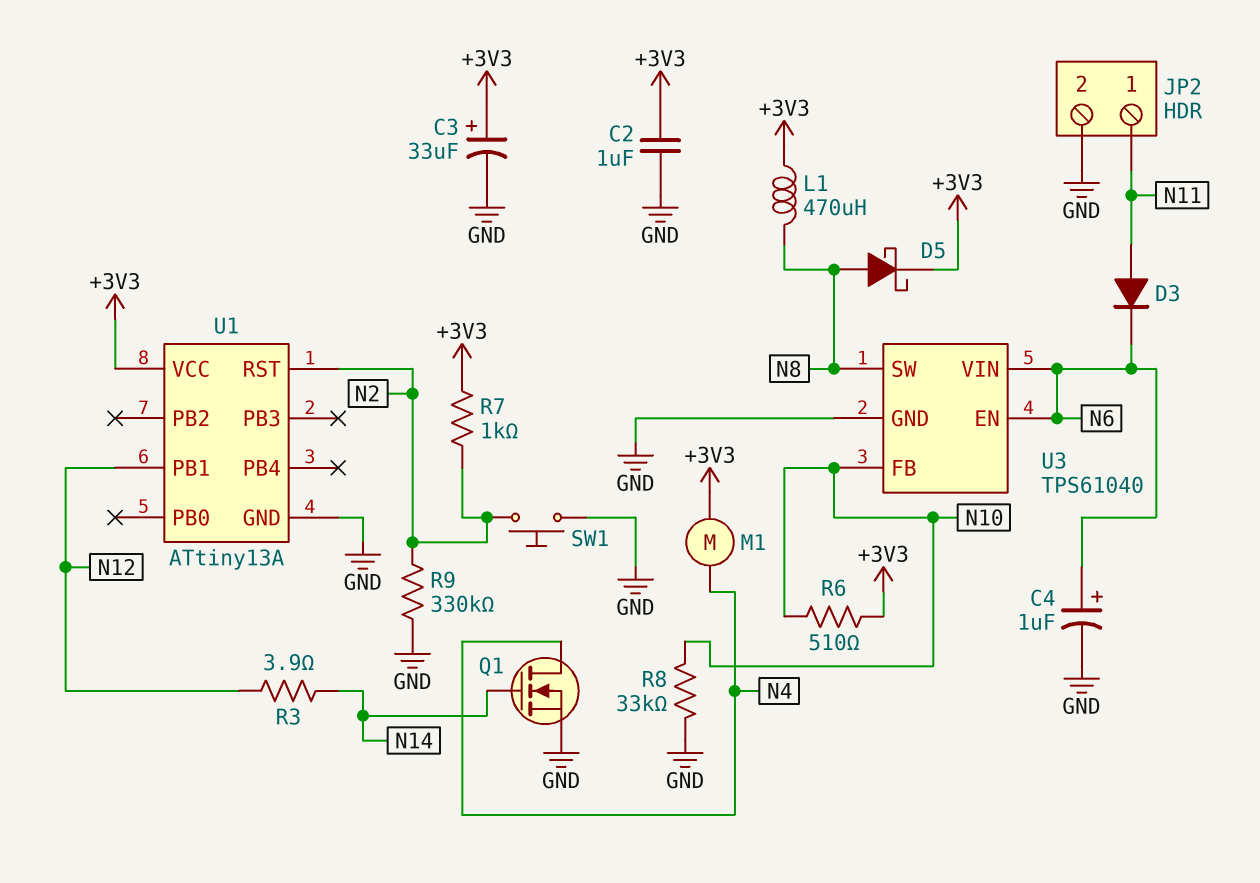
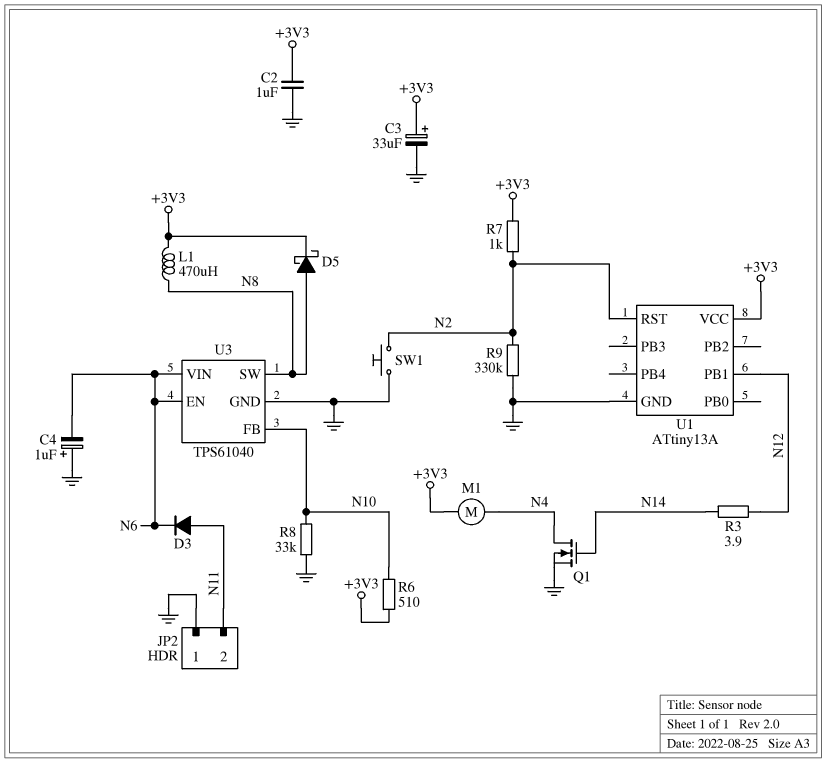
C4: 1uF (plus N6, minus GND) -> 1uF (plus GND, minus N6)
JP2 pin 1: N11 -> GND
JP2 pin 2: GND -> N11

